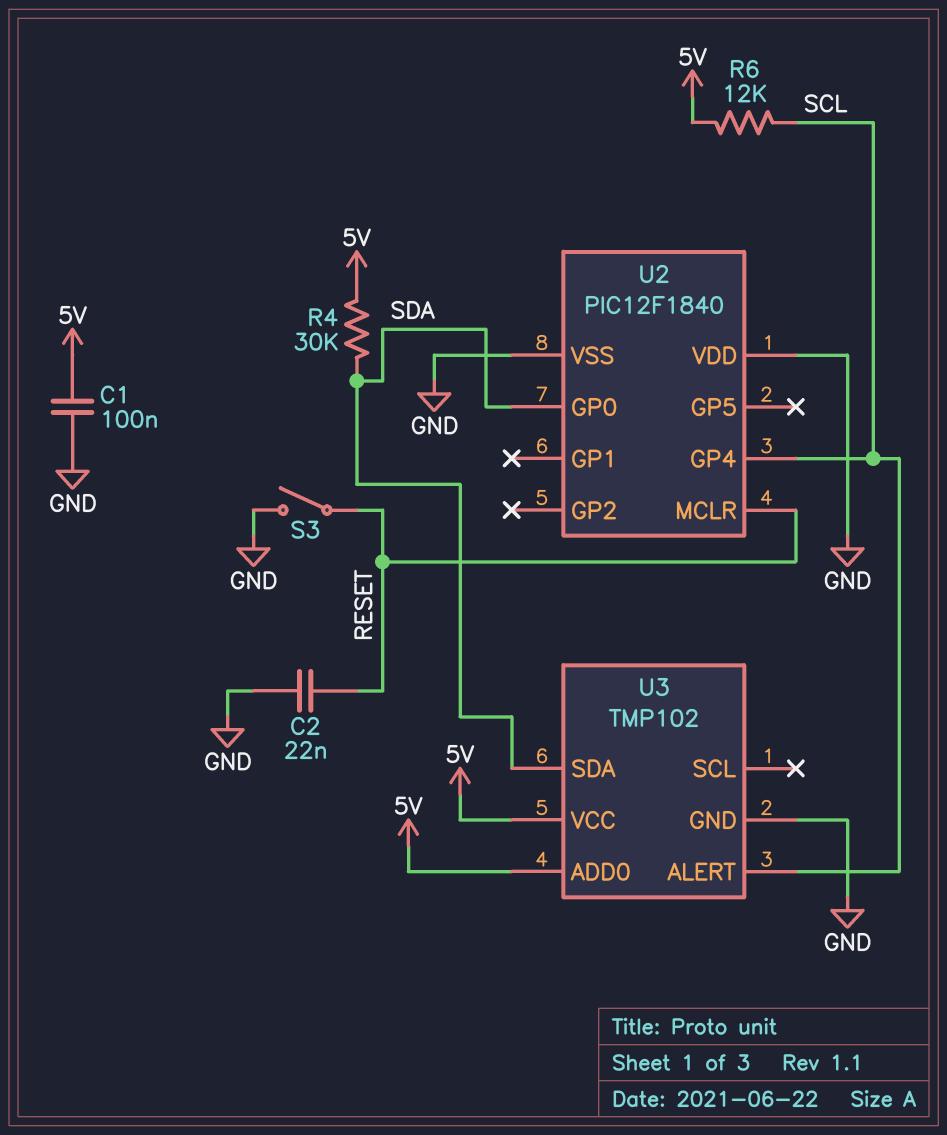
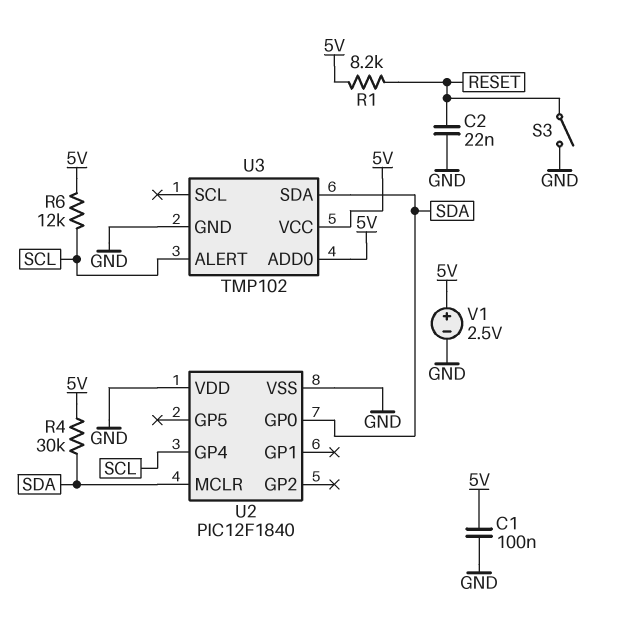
R1: none -> 8.2k (5V, RESET)
U2 pin MCLR: RESET -> SDA
V1: none -> 2.5V (plus 5V, minus GND)

